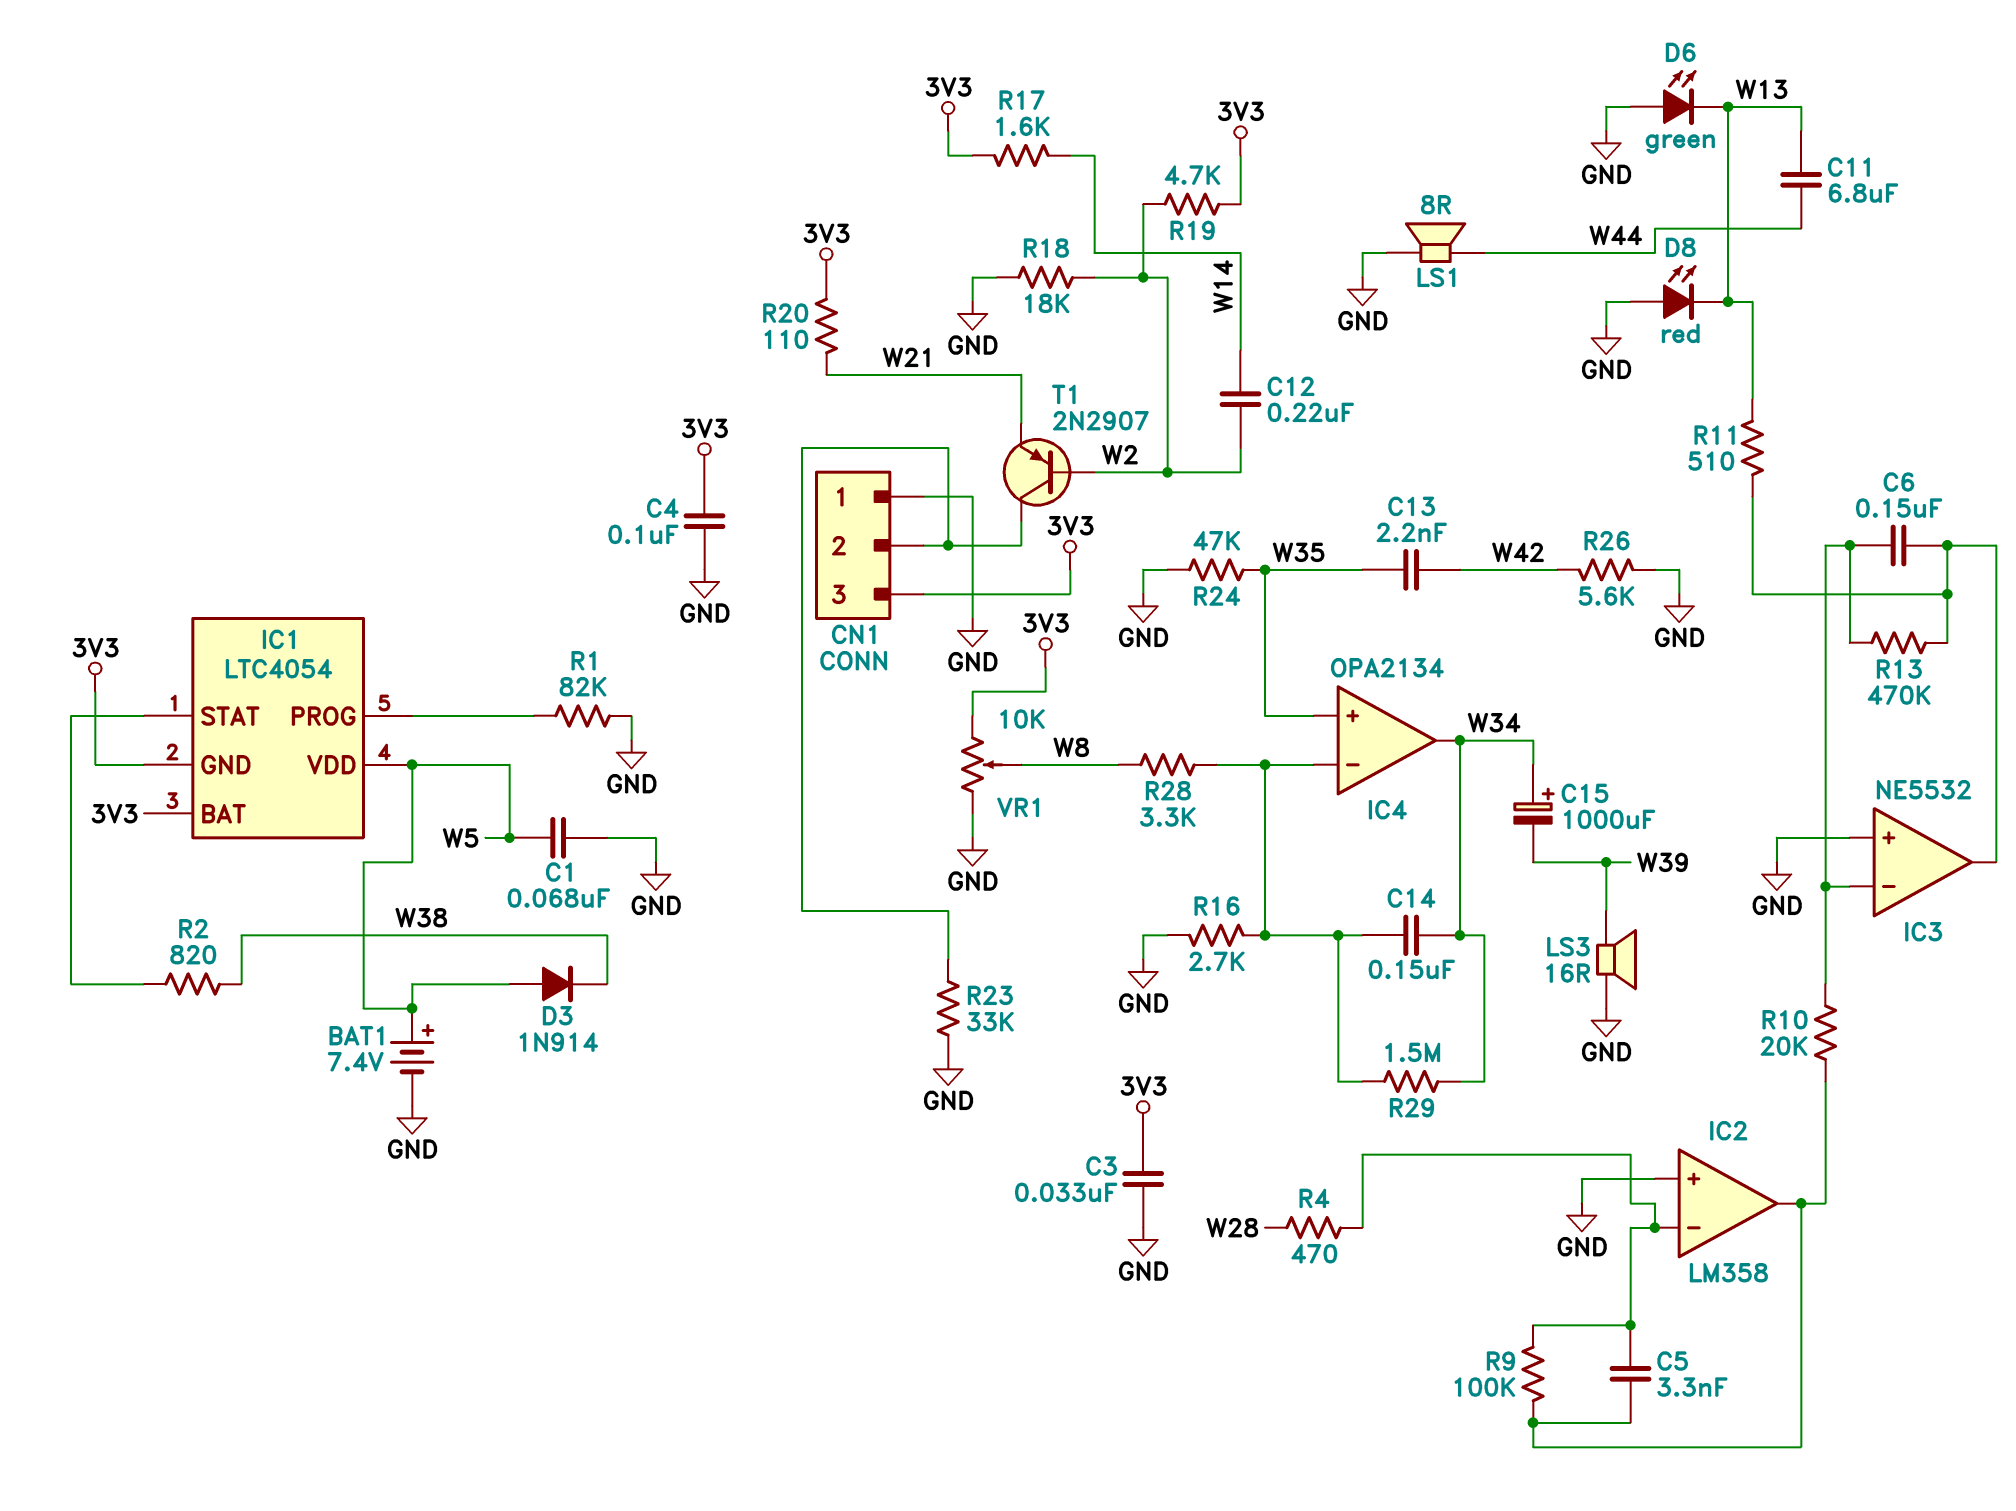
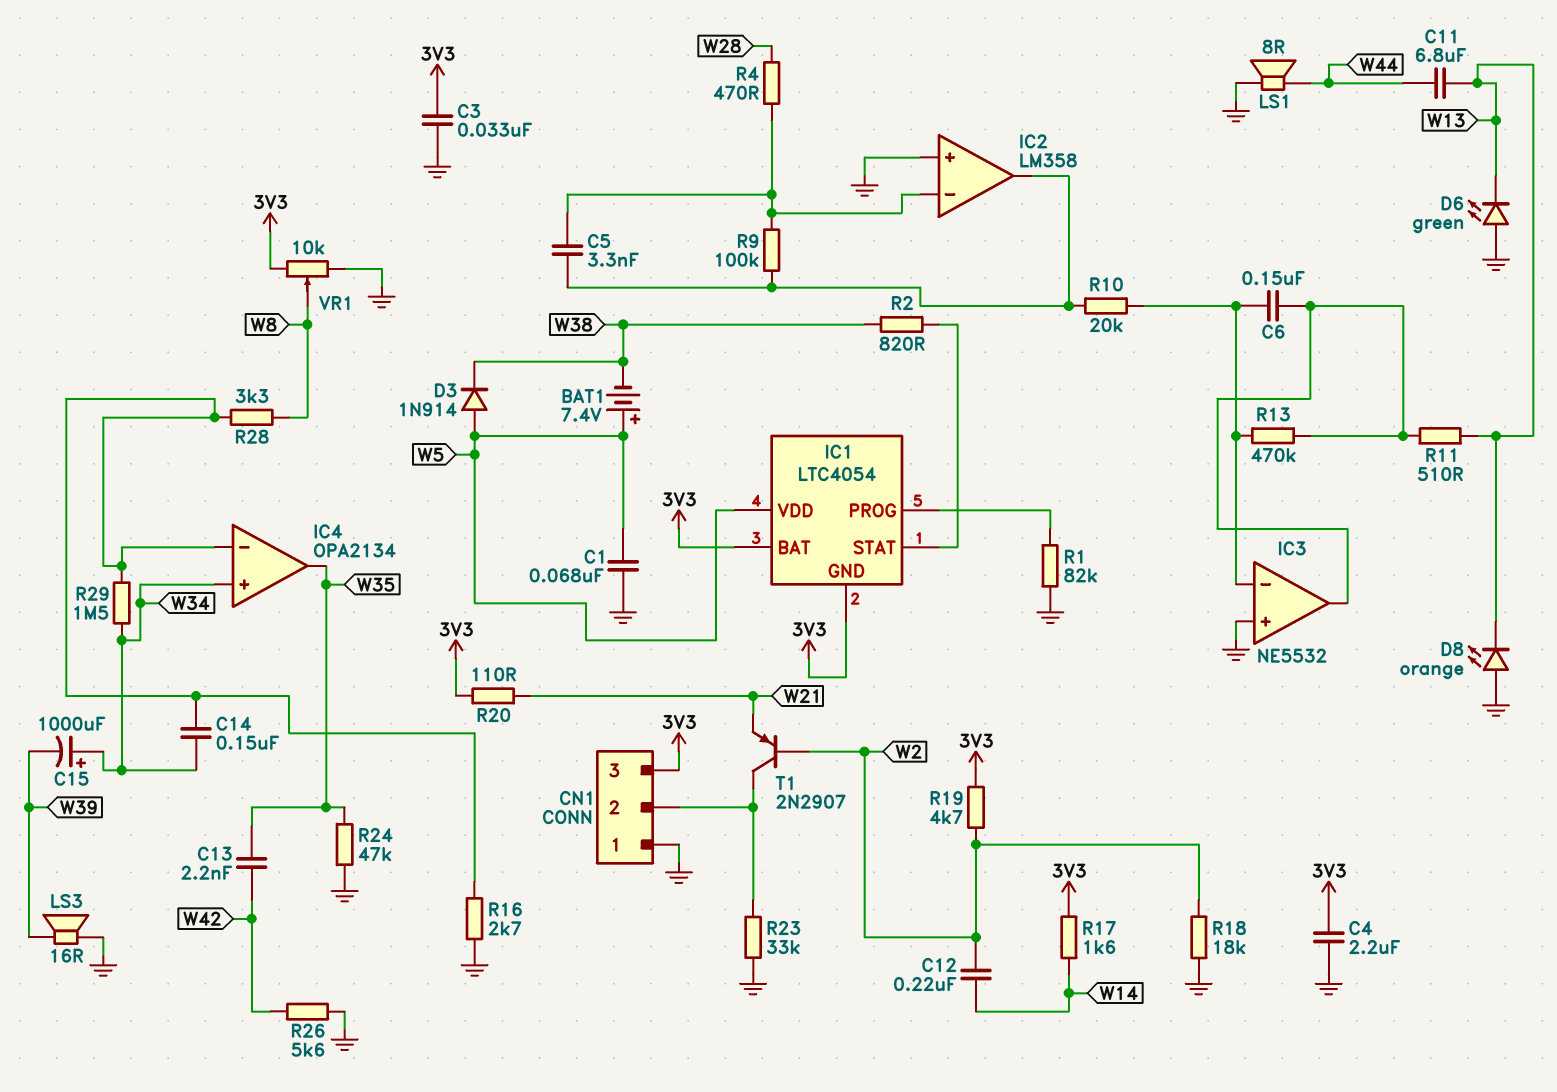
BAT1: 7.4V (plus W5, minus GND) -> 7.4V (plus W5, minus W38)
C4: 100nF (3V3, GND) -> 2.2uF (3V3, GND)
D8: LED red (A GND, K W13) -> LED orange (A GND, K W13)
IC4 pin in+: W35 -> W34
IC4 pin out: W34 -> W35

